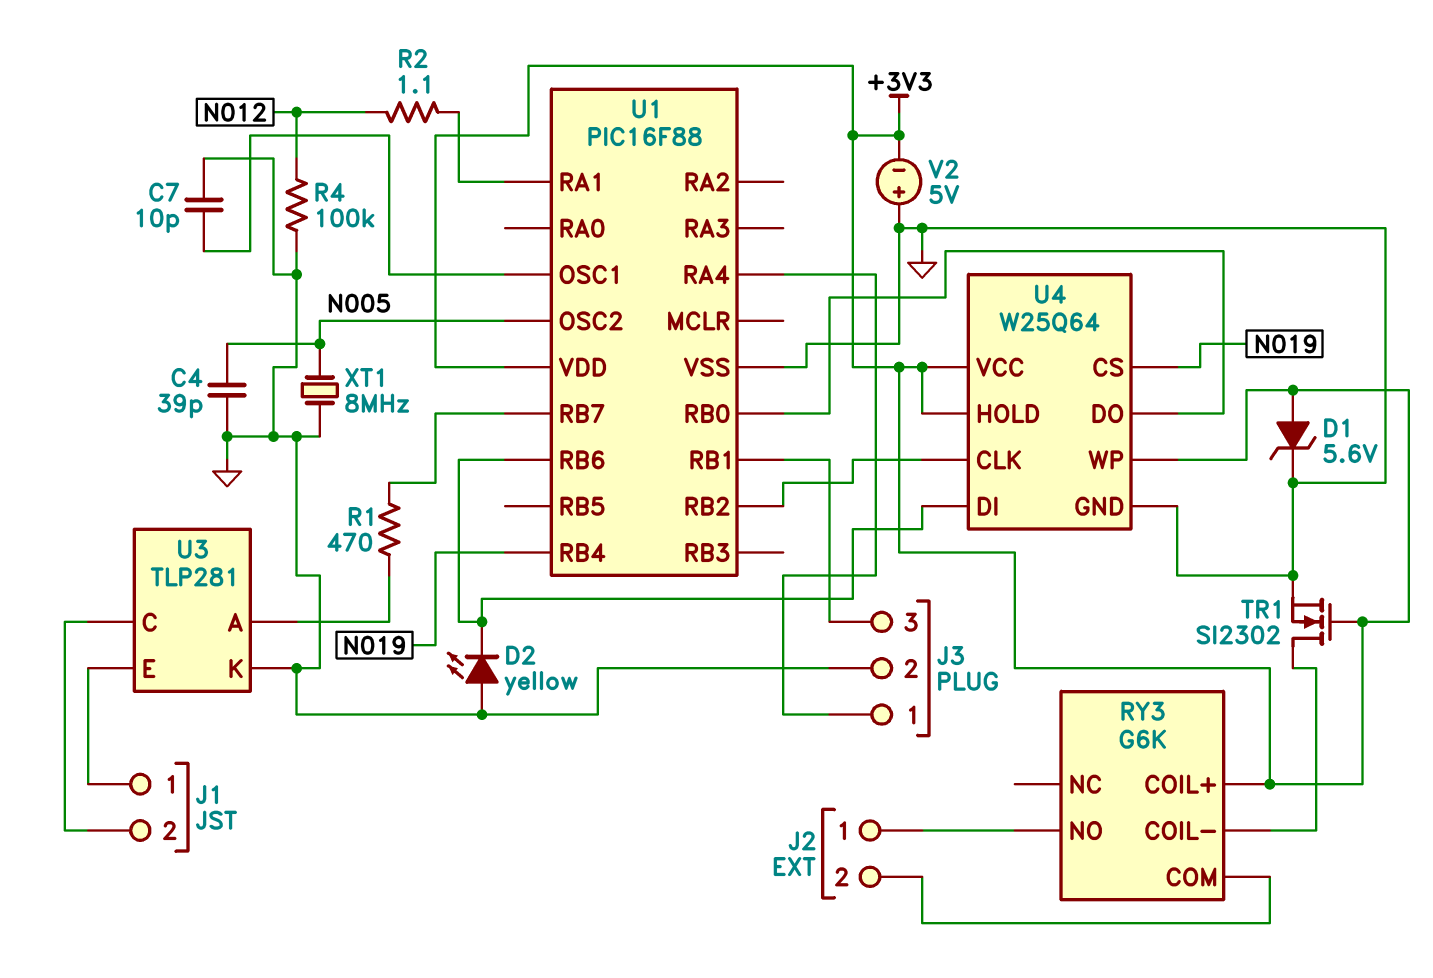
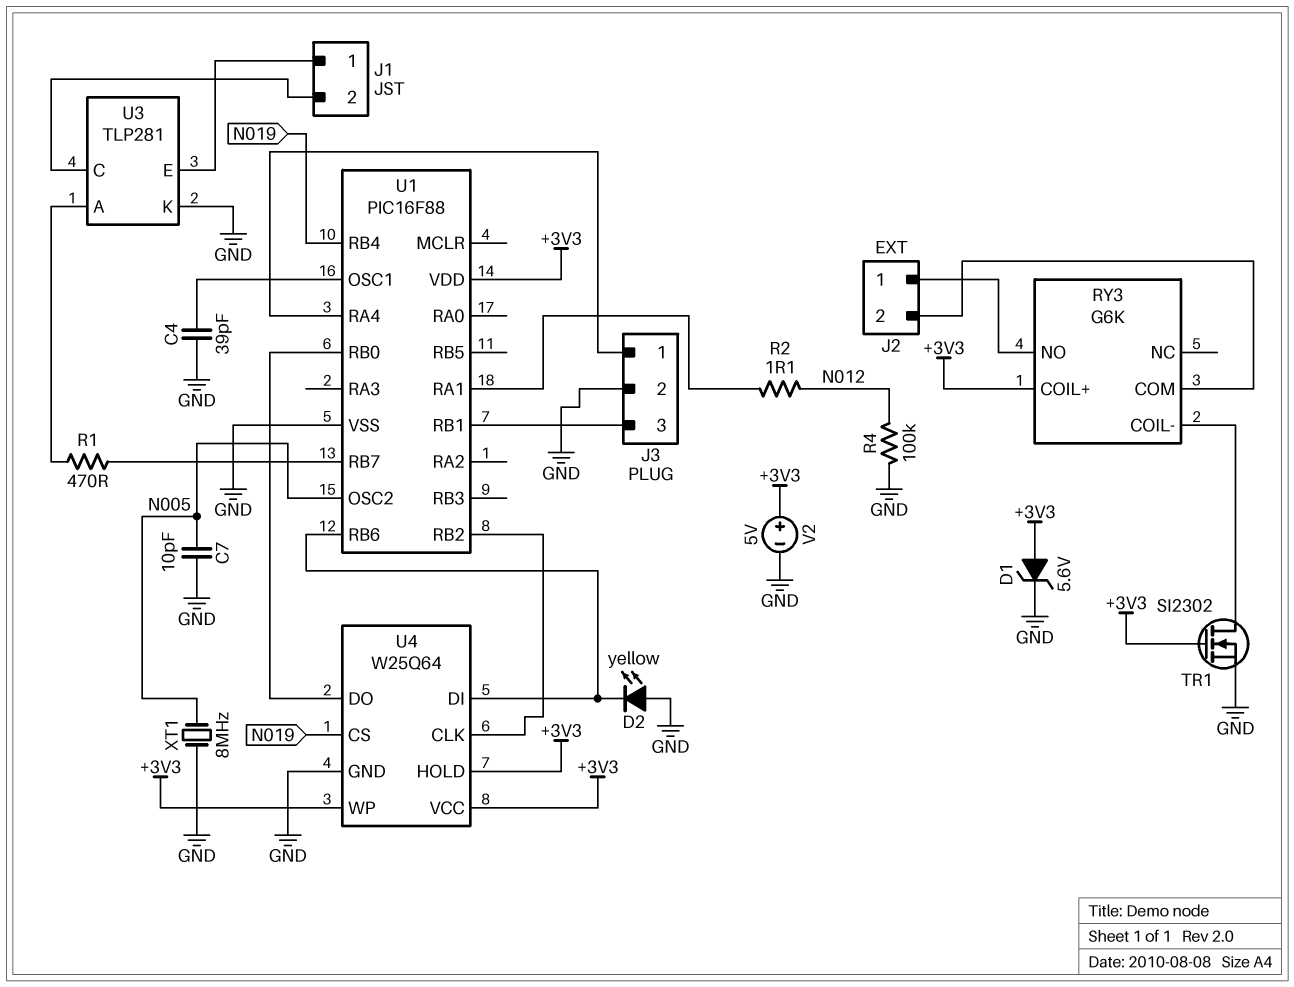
C4: 39pF (GND, N005) -> 39pF (GND, U1/OSC1)
C7: 10pF (GND, U1/OSC1) -> 10pF (GND, N005)
V2: 5V (plus GND, minus +3V3) -> 5V (plus +3V3, minus GND)

